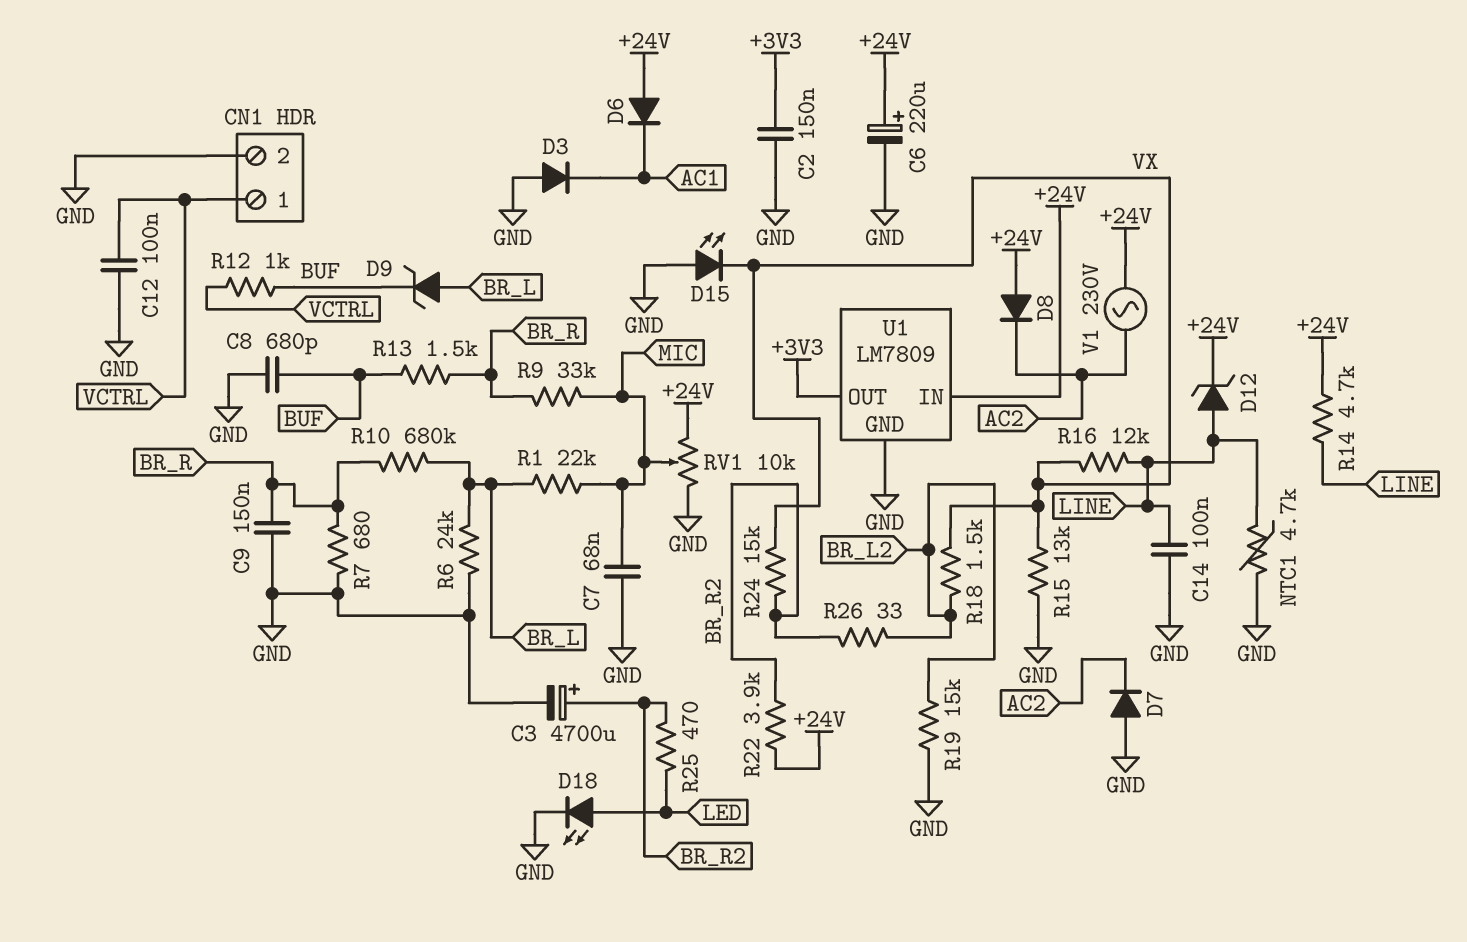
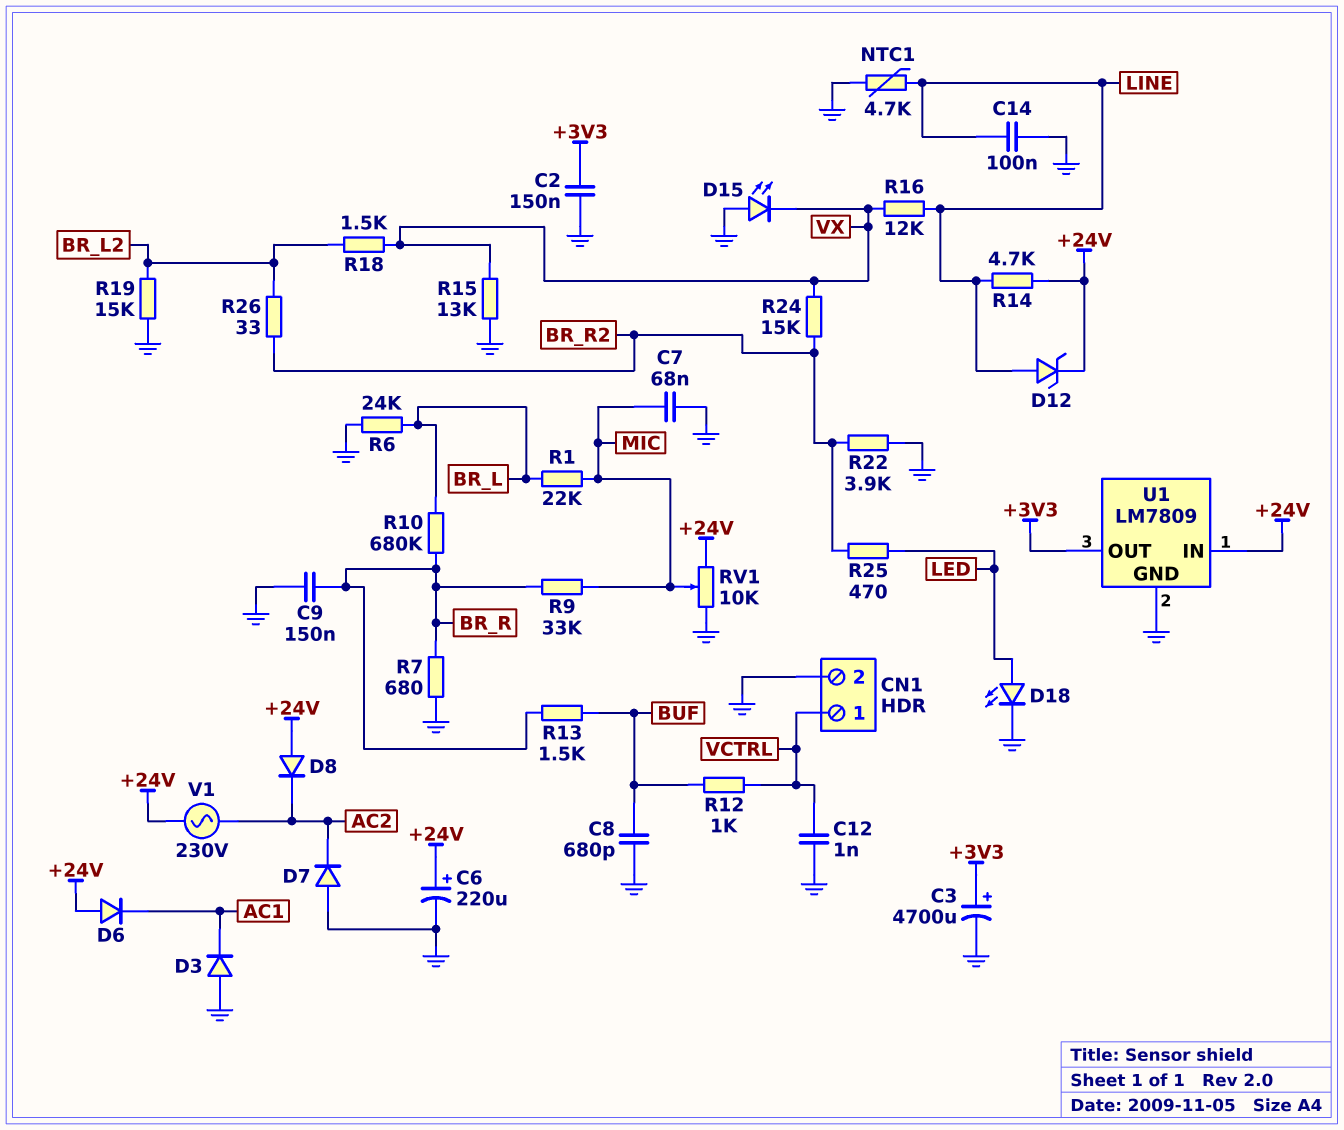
C3: 4700uF (plus BR_R2, minus GND) -> 4700uF (plus +3V3, minus GND)
C12: 100nF (GND, VCTRL) -> 1nF (GND, VCTRL)
D9: zener (A BR_L, K BUF) -> none
R22: 3.9k (+24V, BR_R2) -> 3.9k (BR_R2, GND)

